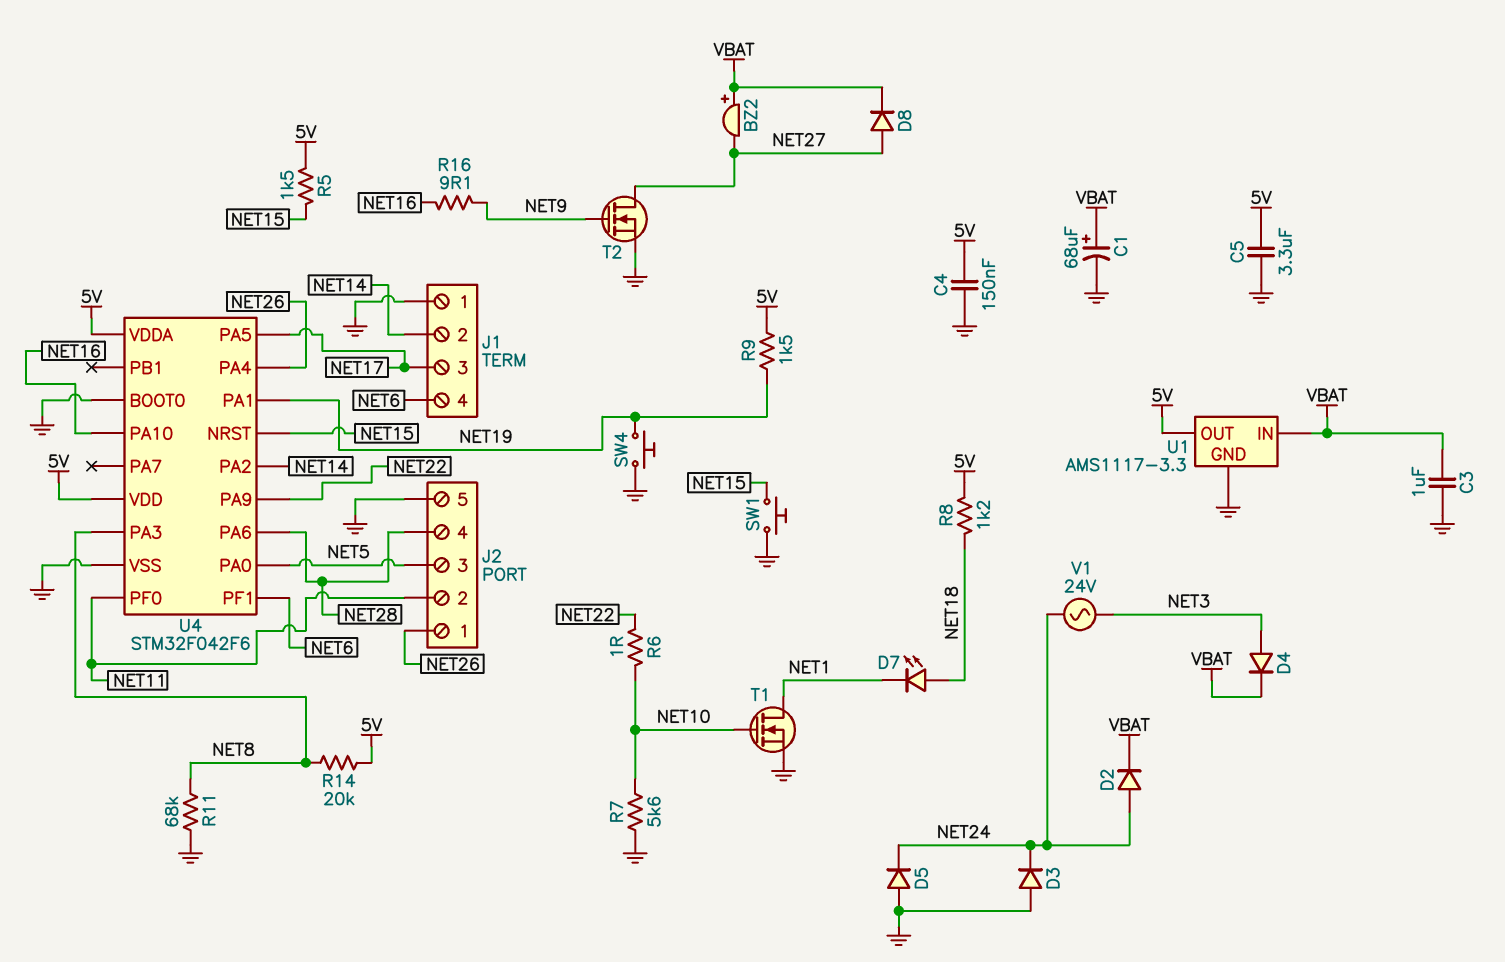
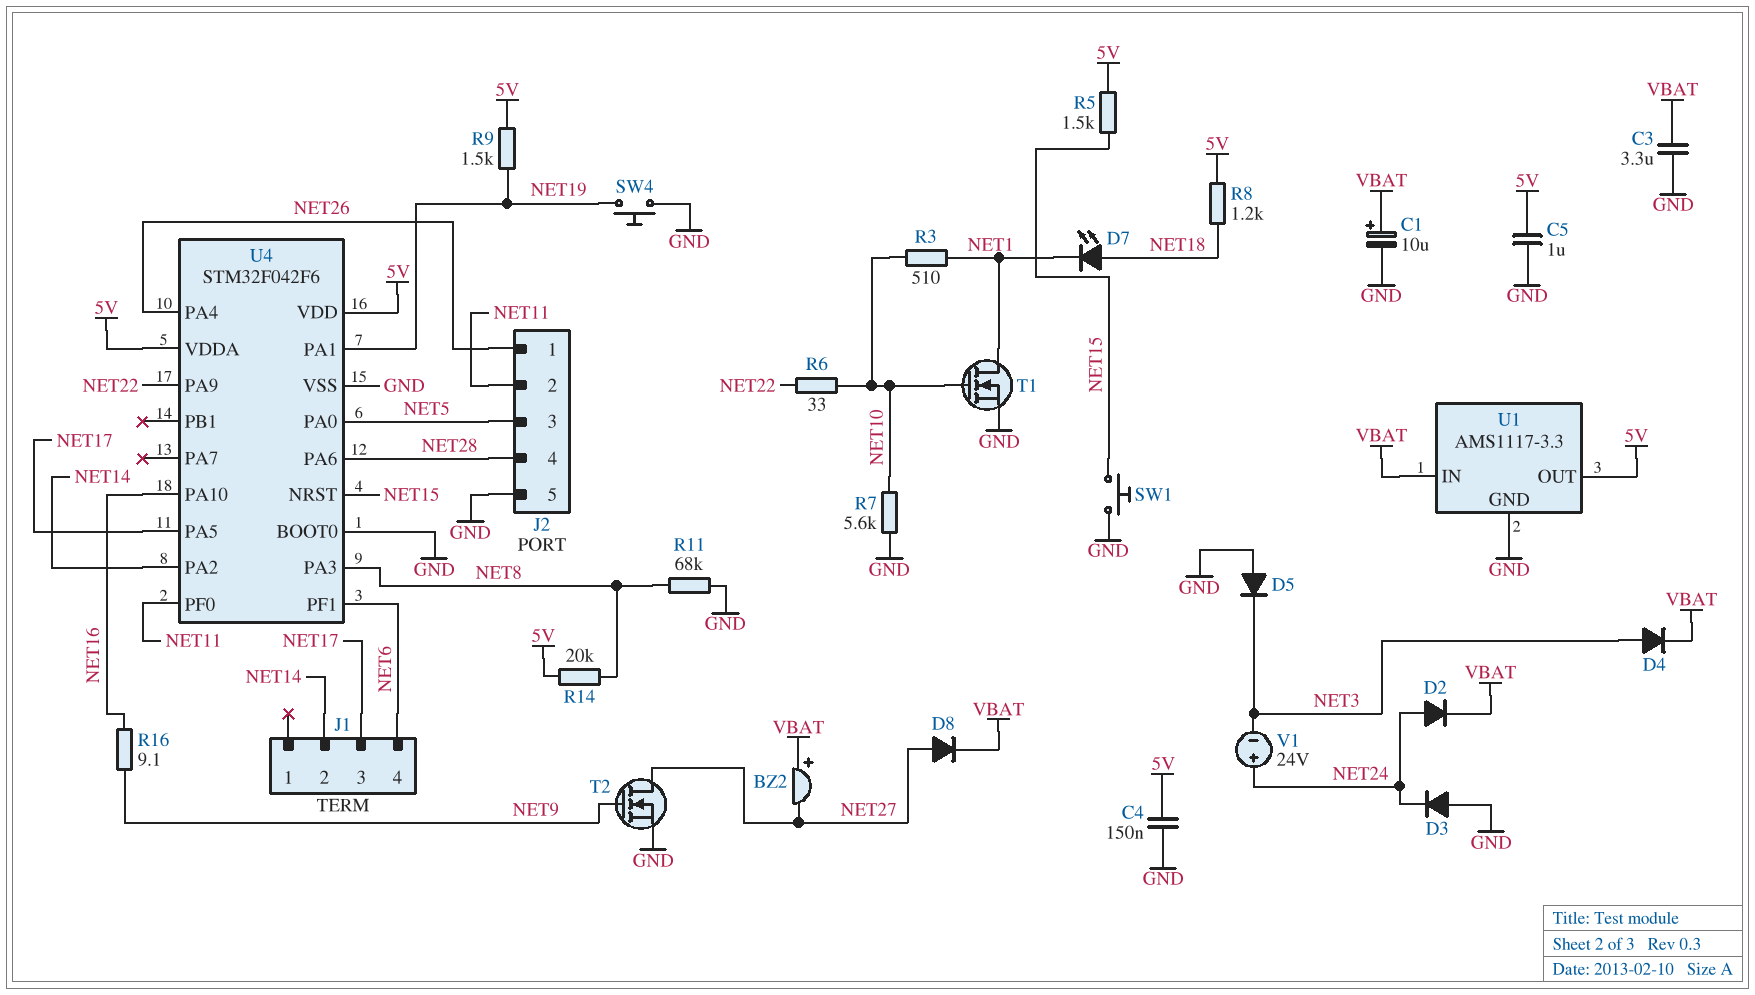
C1: 68uF (plus VBAT, minus GND) -> 10uF (plus VBAT, minus GND)
C3: 1uF (GND, VBAT) -> 3.3uF (GND, VBAT)
C5: 3.3uF (5V, GND) -> 1uF (5V, GND)
D5: diode (A GND, K NET24) -> diode (A GND, K NET3)
J1 pin 1: GND -> none
R3: none -> 510 (NET1, NET10)
R6: 1 (NET10, NET22) -> 33 (NET10, NET22)
V1: AC 24V (NET3, NET24) -> 24V (plus NET24, minus NET3)

